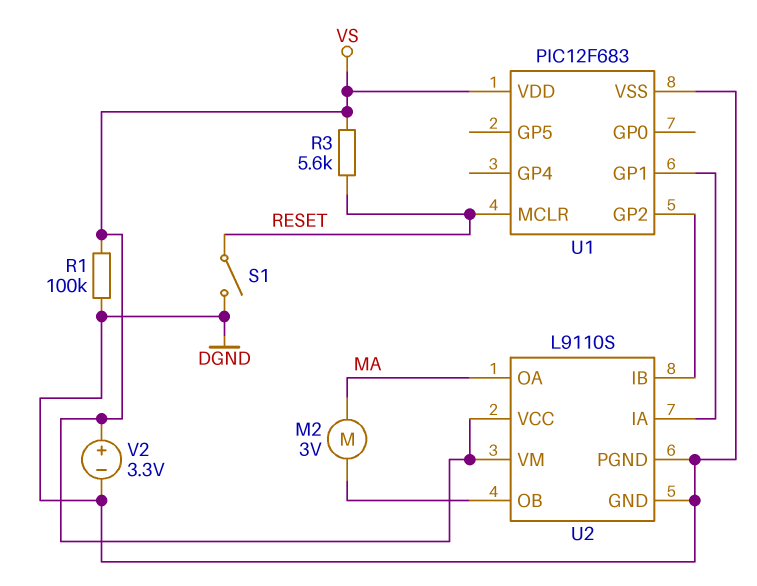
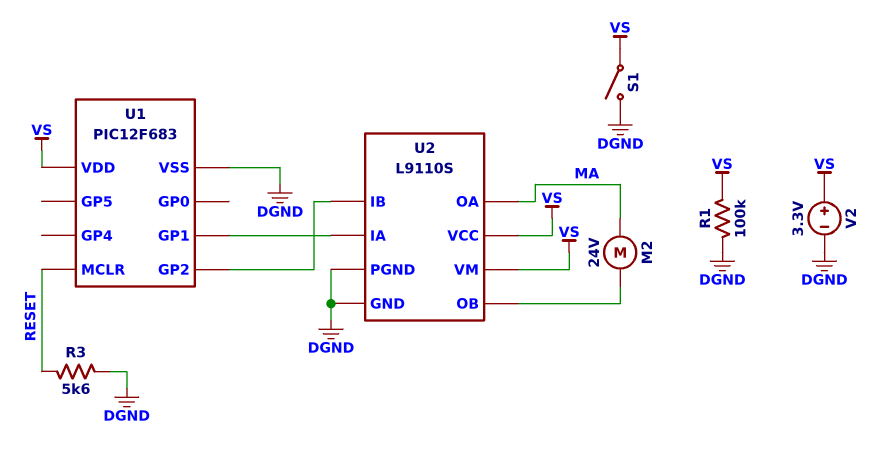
M2: motor 3V (MA, U2/OB) -> motor 24V (MA, U2/OB)
R3: 5.6k (RESET, VS) -> 5.6k (DGND, RESET)
S1: switch (DGND, RESET) -> switch (DGND, VS)

